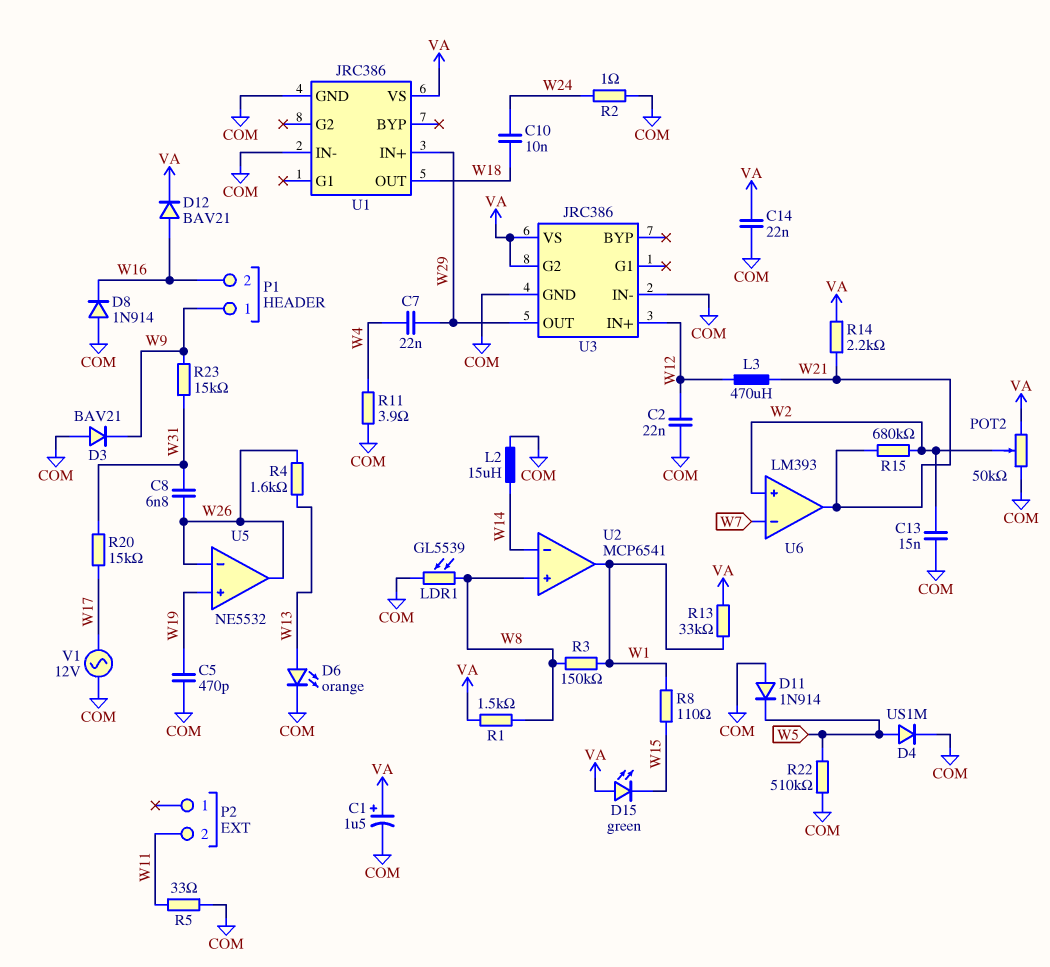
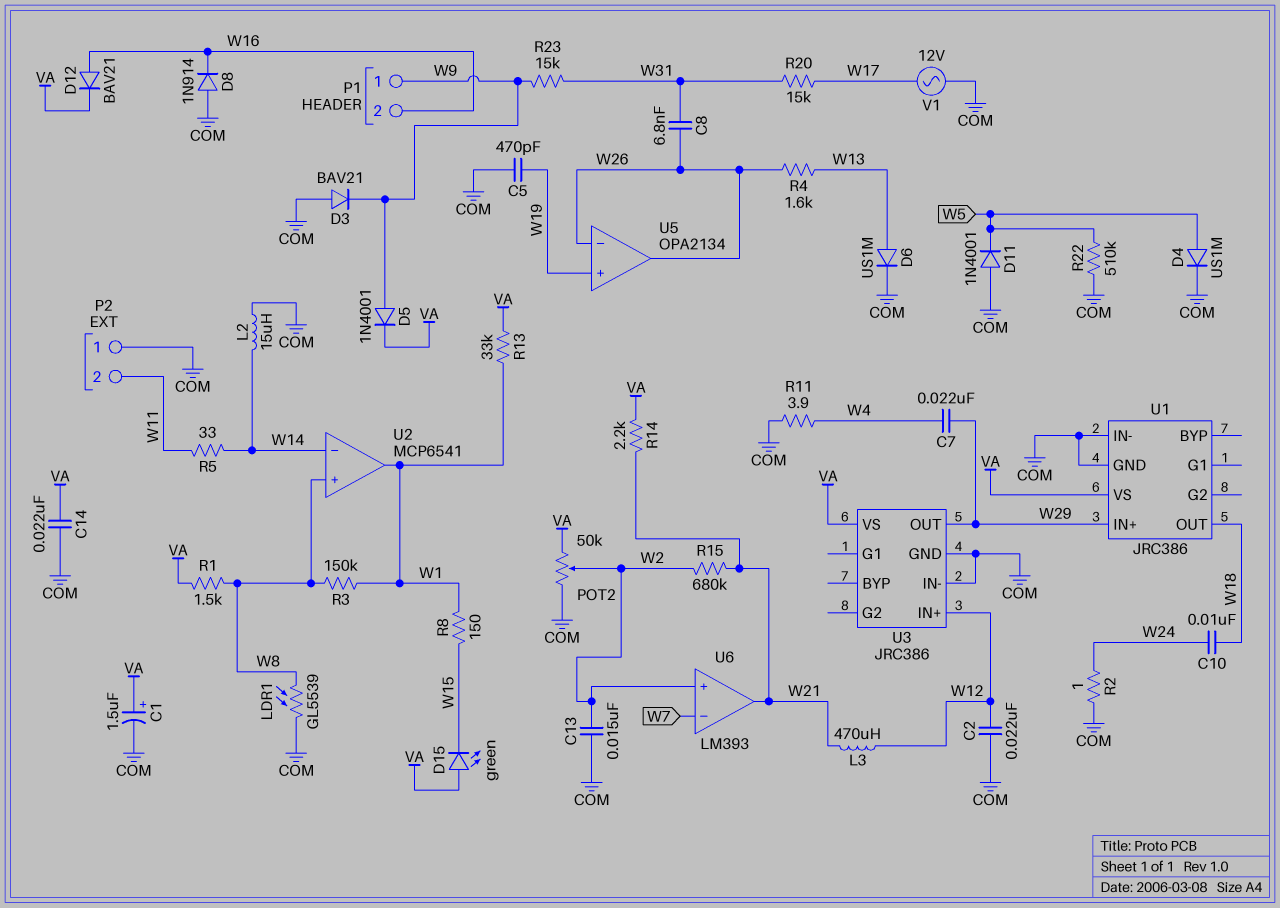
D5: none -> diode 1N4001 (A W9, K VA)
D6: LED orange (A W13, K COM) -> diode US1M (A W13, K COM)
D11: diode 1N914 (A COM, K W5) -> diode 1N4001 (A COM, K W5)
P2 pin 1: none -> COM
R5: 33 (COM, W11) -> 33 (W11, W14)
R8: 110 (W1, W15) -> 150 (W1, W15)
U3 pin G2: VA -> none
U5: NE5532 -> OPA2134

